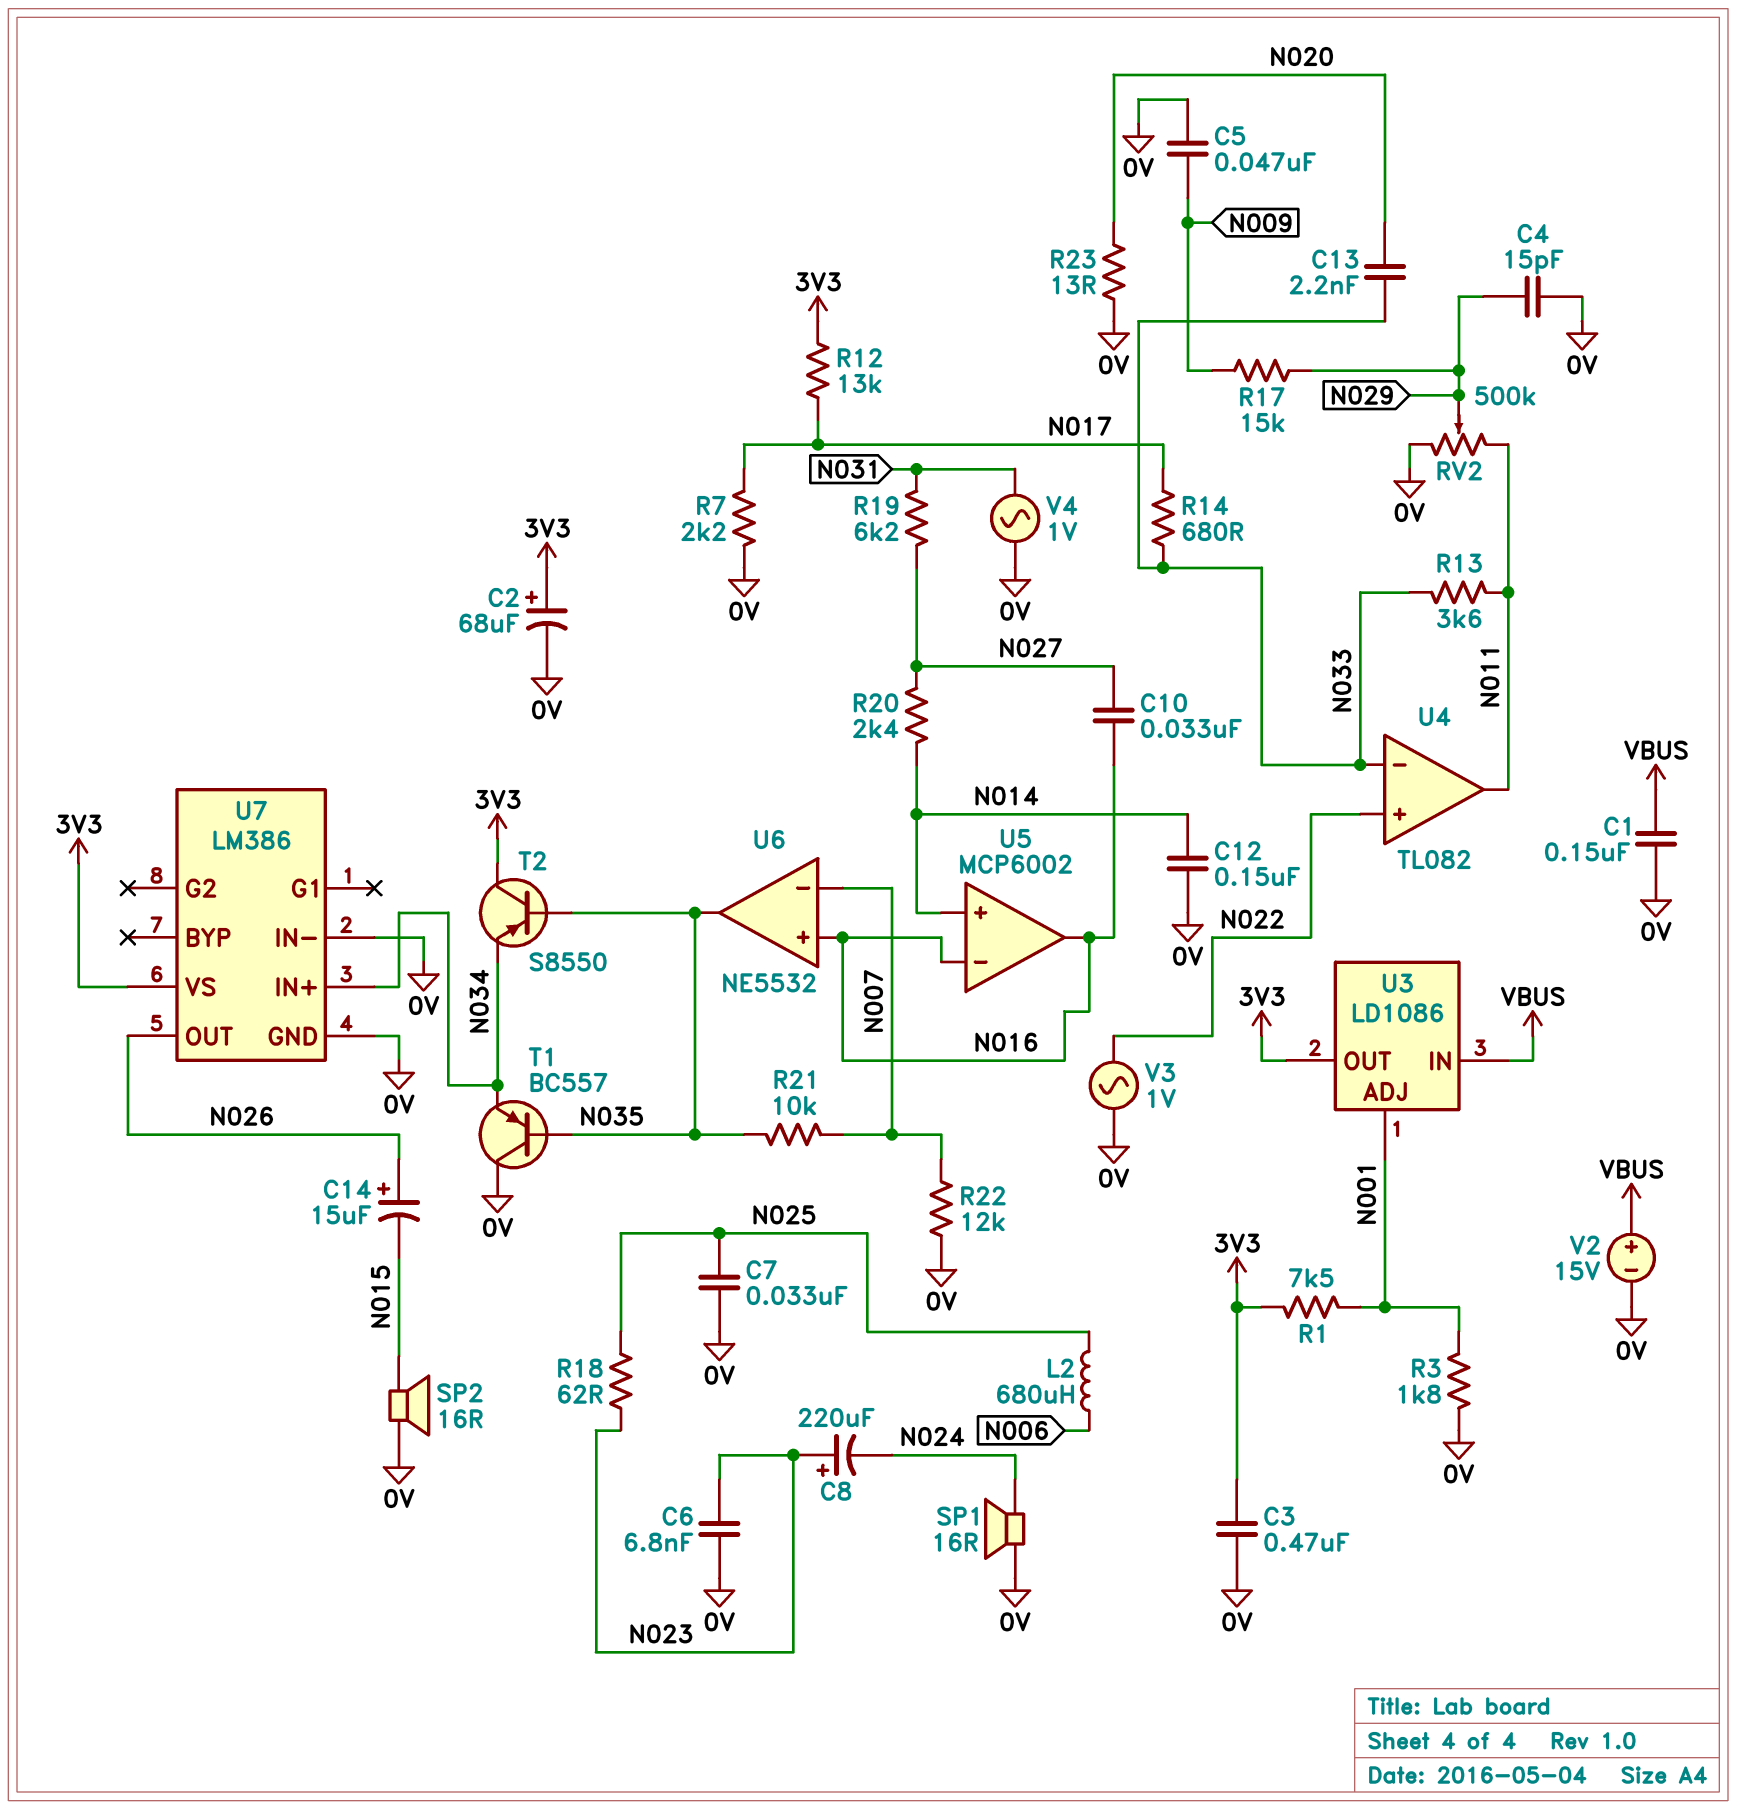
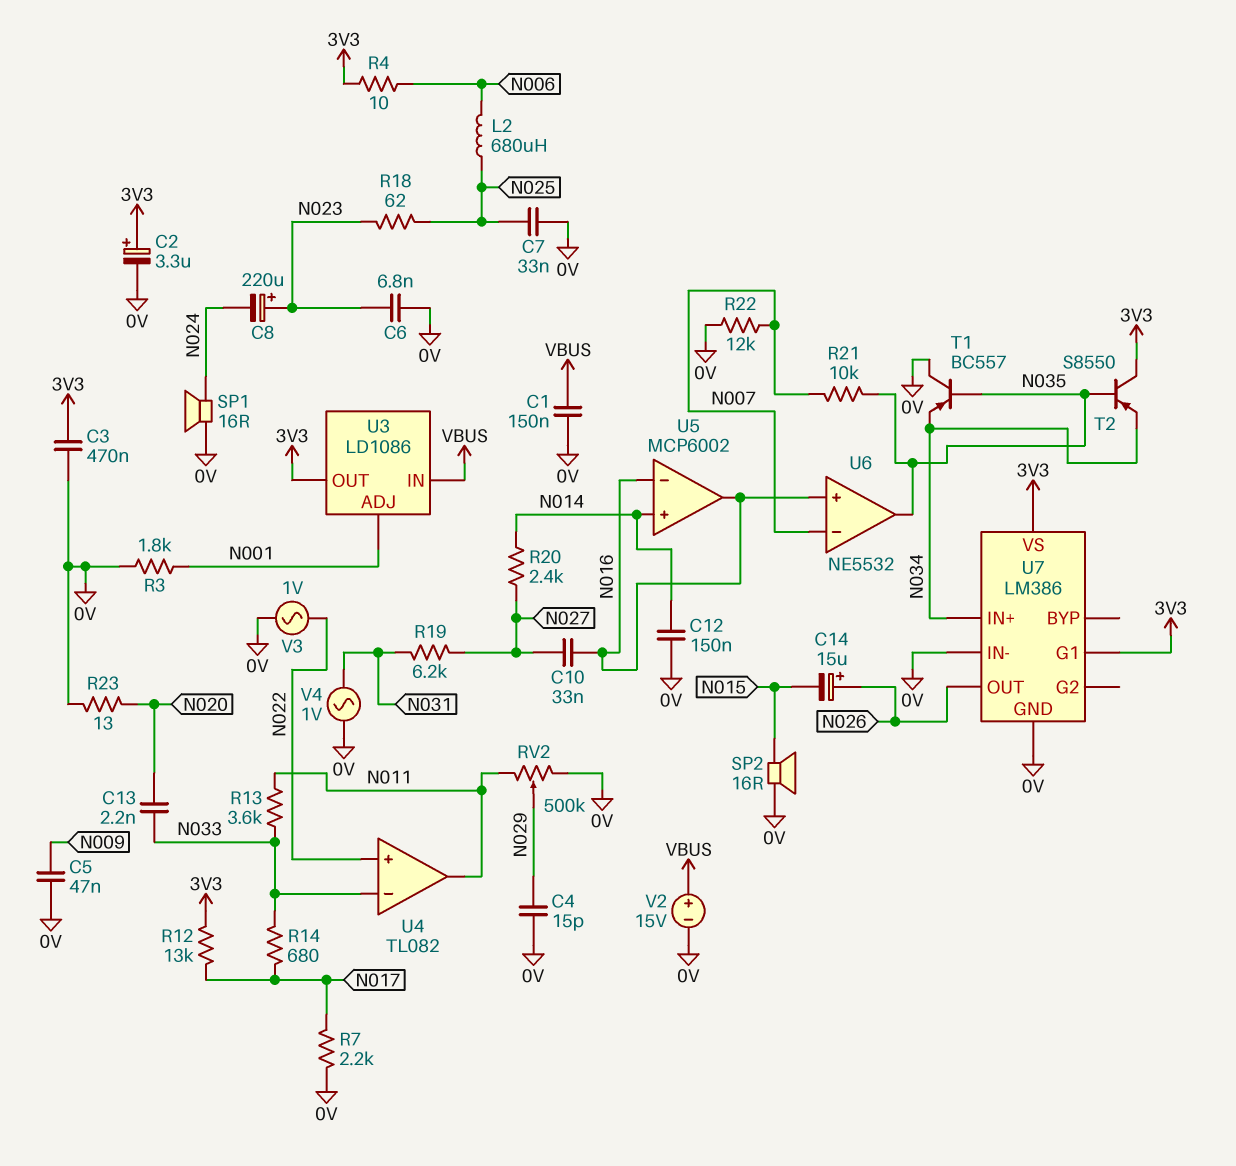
C2: 68uF (plus 3V3, minus 0V) -> 3.3uF (plus 3V3, minus 0V)
R1: 7.5k (3V3, N001) -> none
R4: none -> 10 (3V3, N006)
R17: 15k (N009, N029) -> none
U7 pin G1: none -> 3V3

